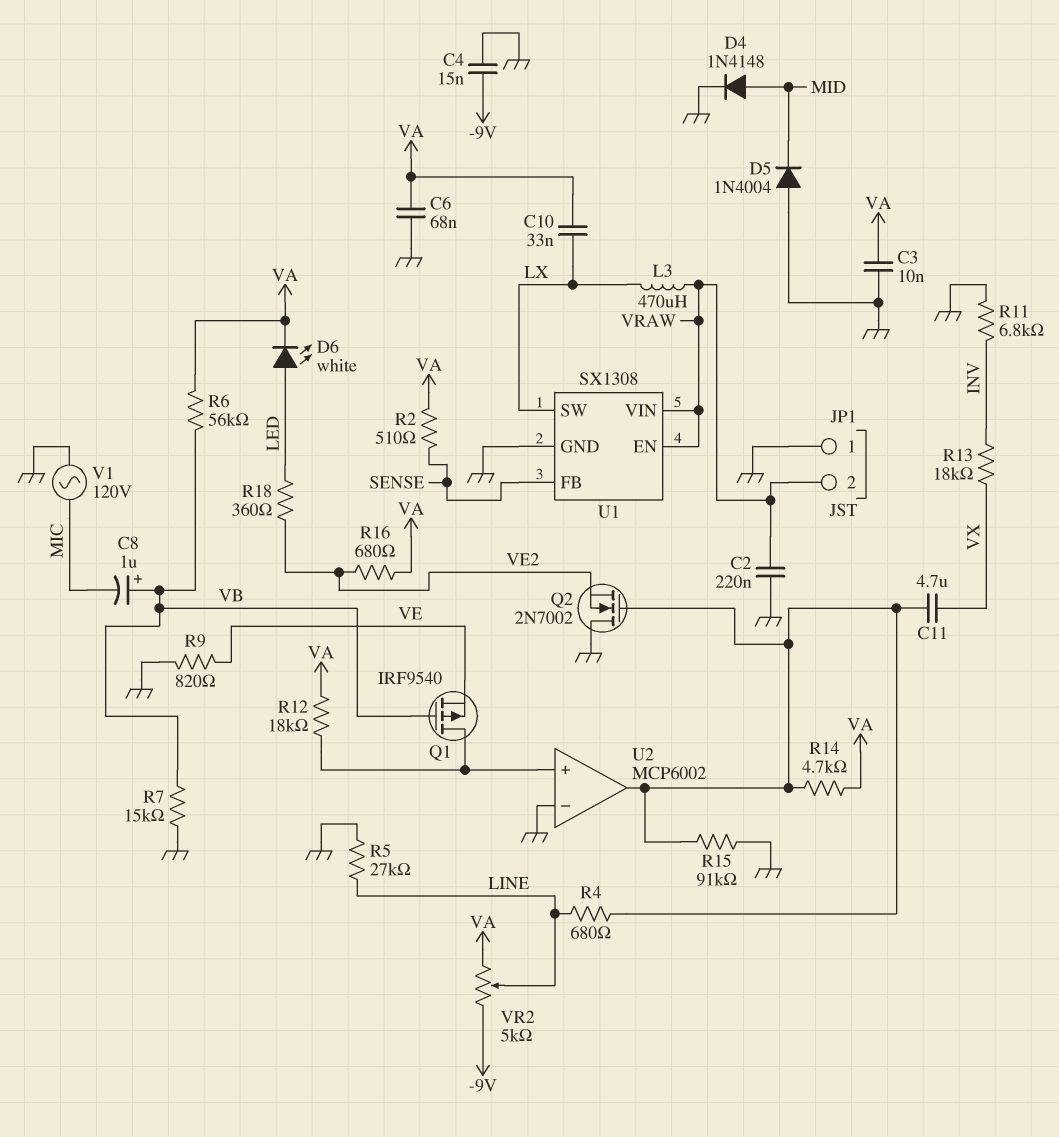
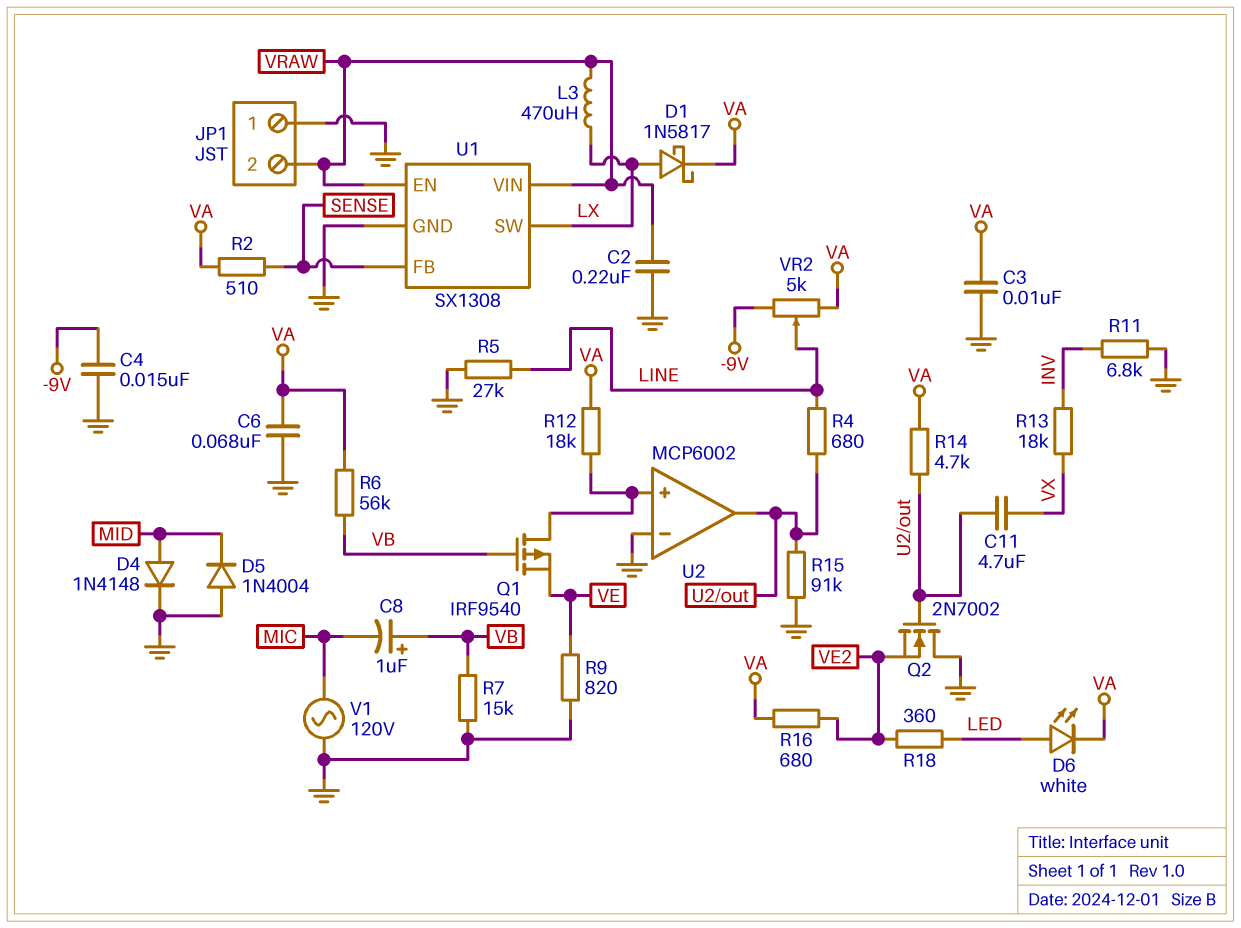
C10: 33nF (LX, VA) -> none
D1: none -> schottky 1N5817 (A LX, K VA)

